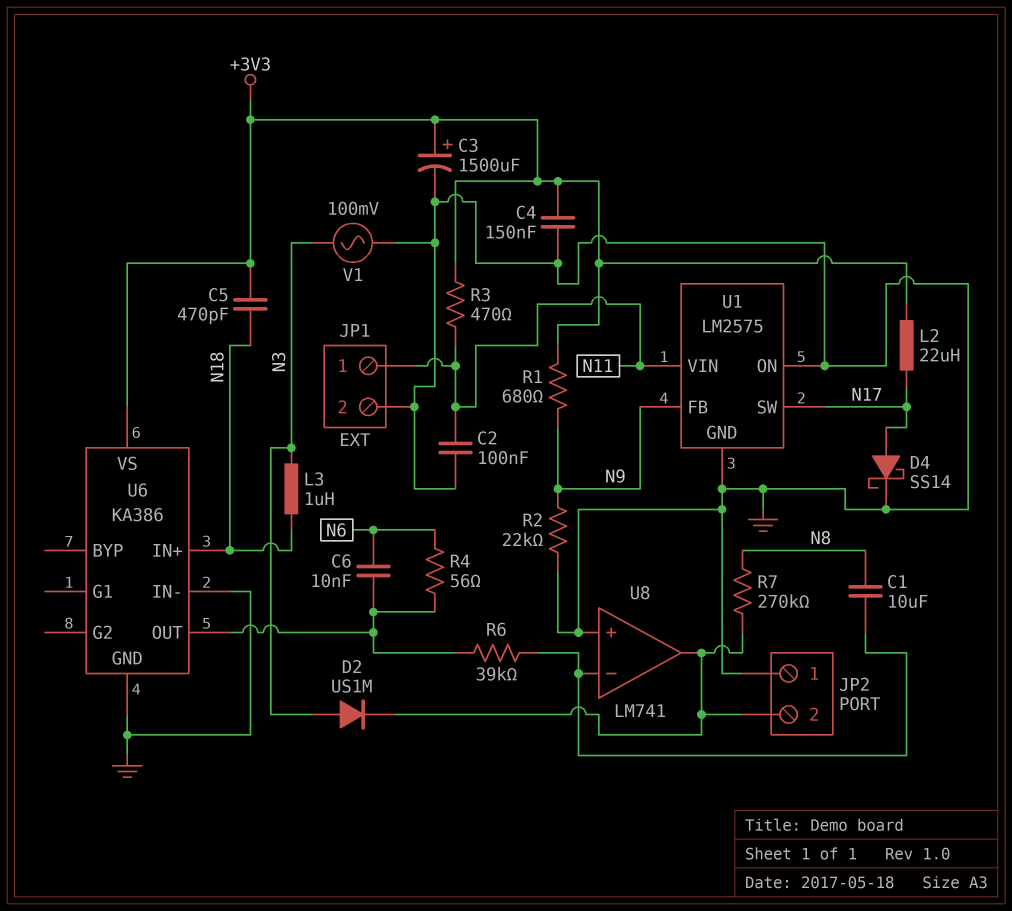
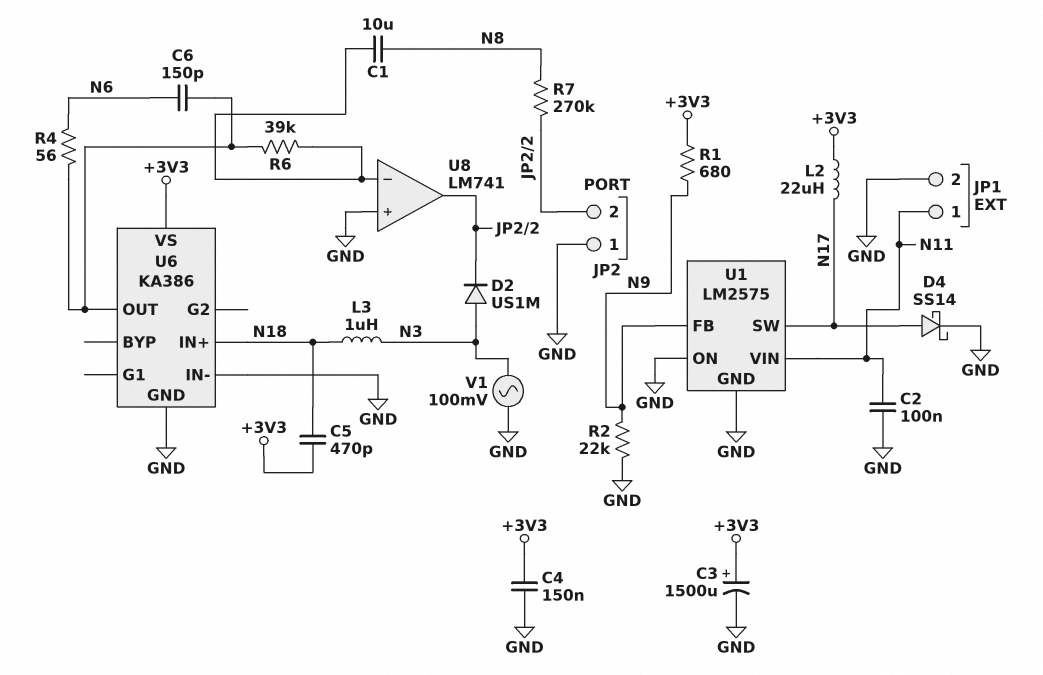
C6: 10nF (N6, U6/OUT) -> 150pF (N6, U6/OUT)
R3: 470 (+3V3, N11) -> none

